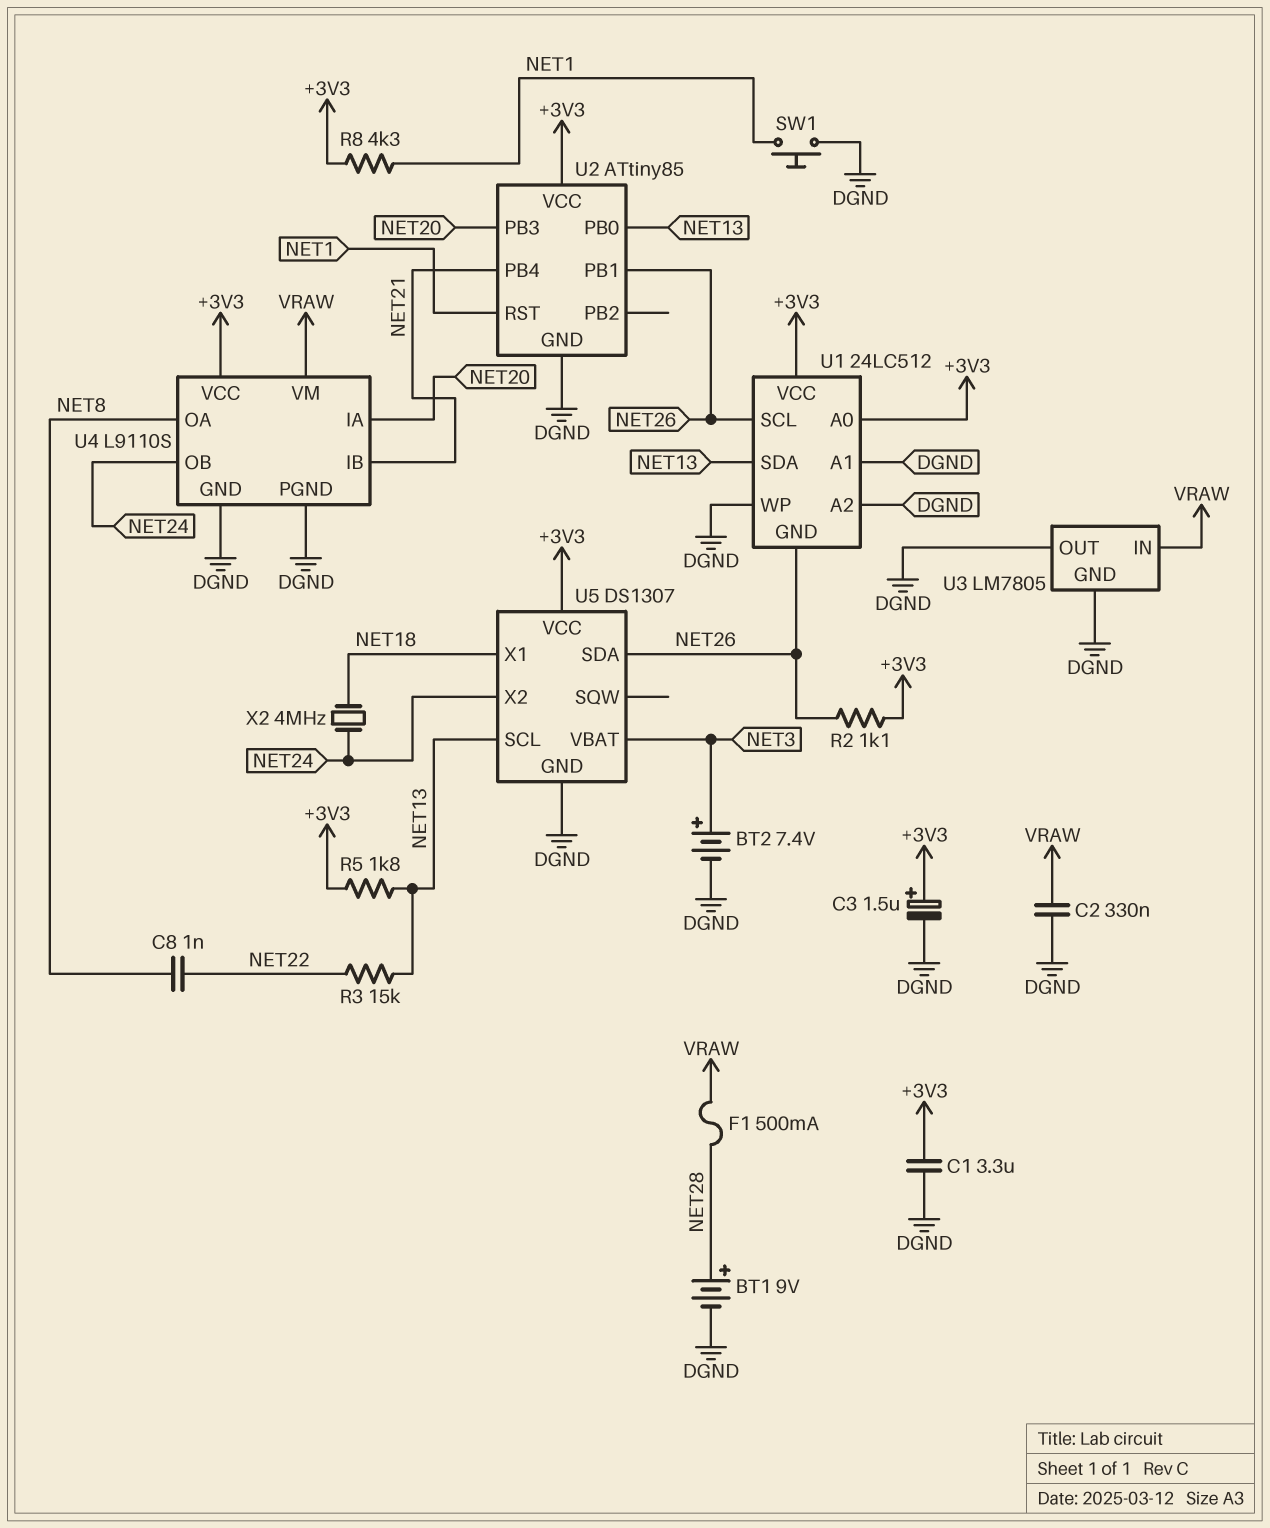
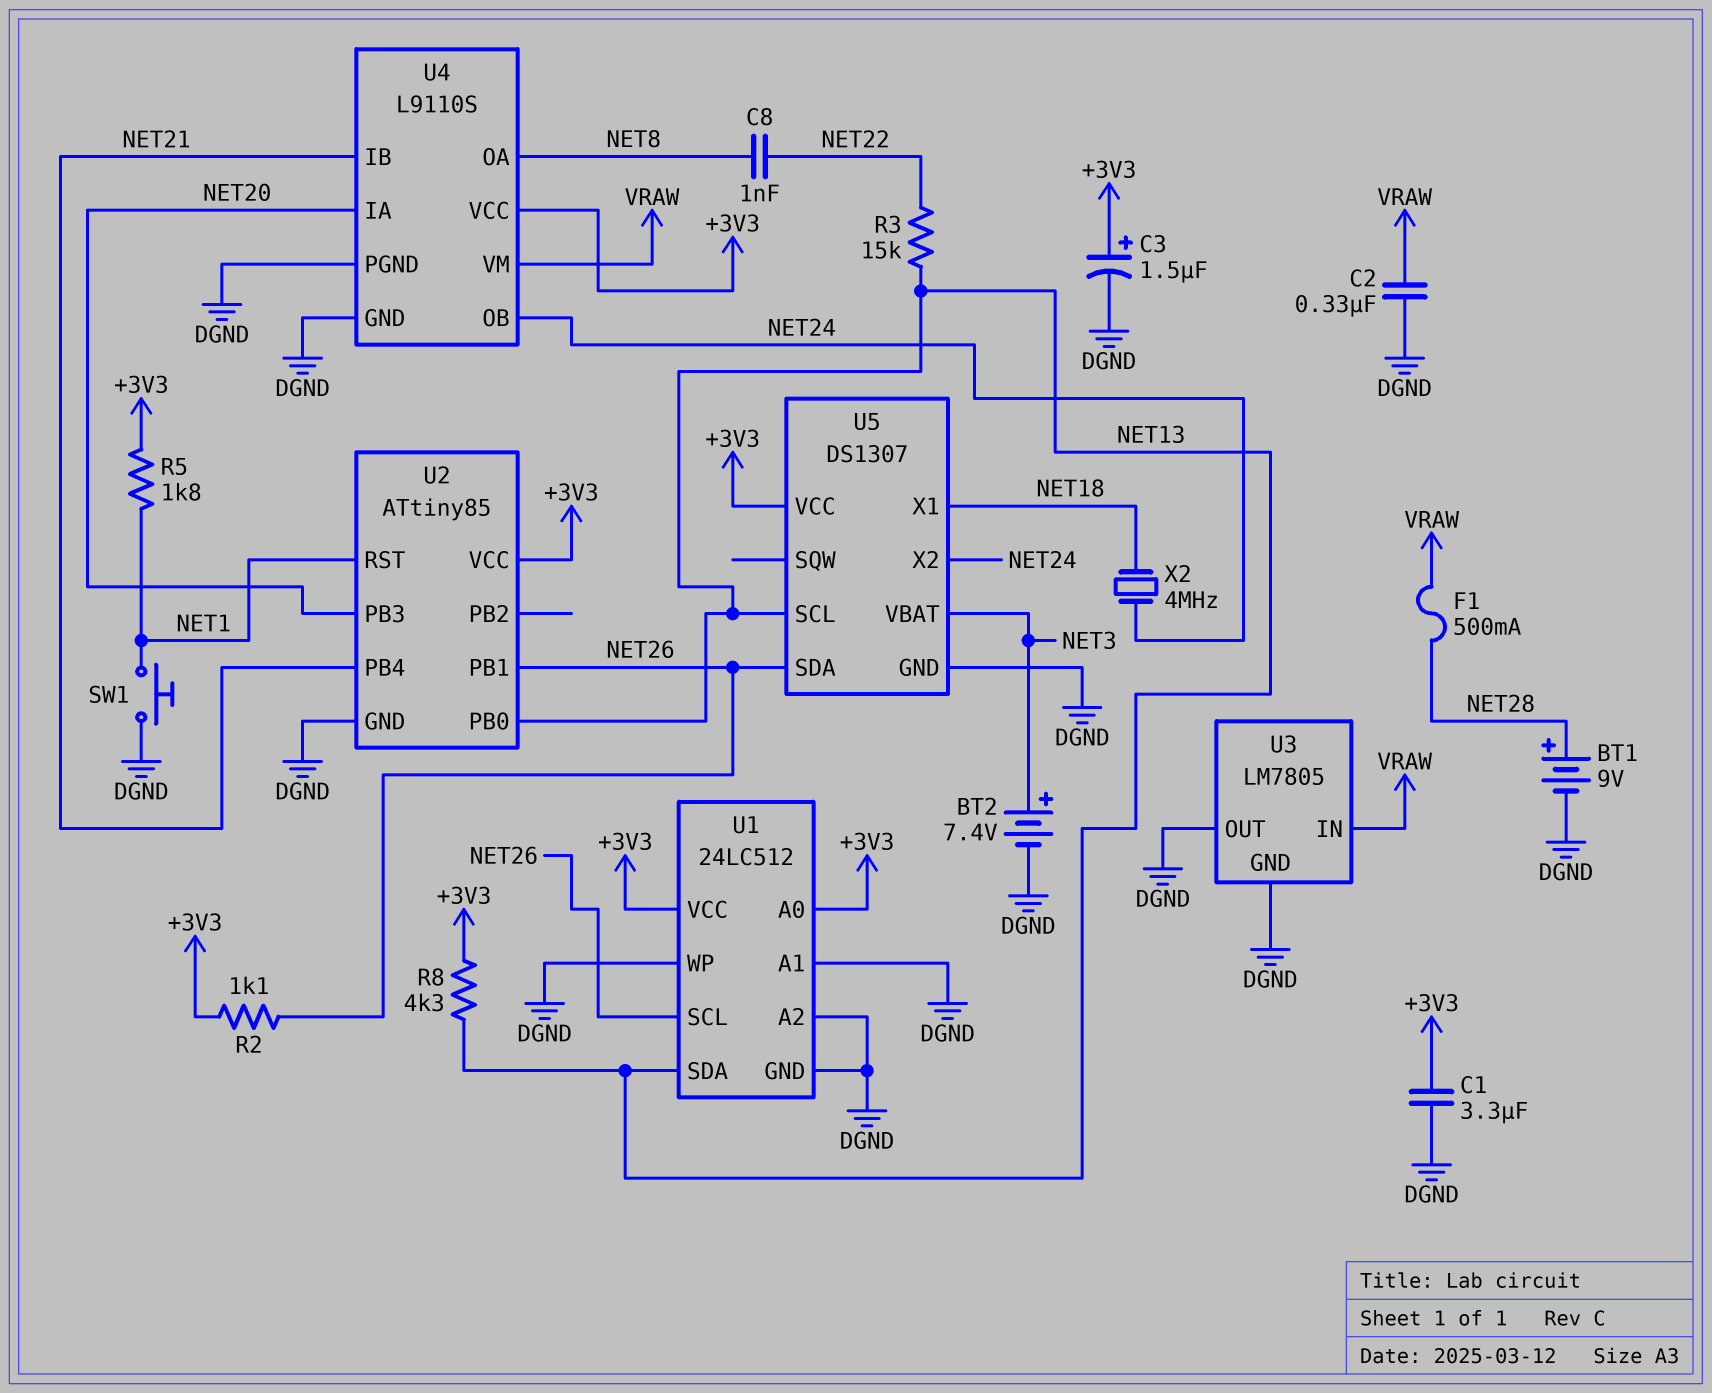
R5: 1.8k (+3V3, NET13) -> 1.8k (+3V3, NET1)
R8: 4.3k (+3V3, NET1) -> 4.3k (+3V3, NET13)
U1 pin GND: NET26 -> DGND

